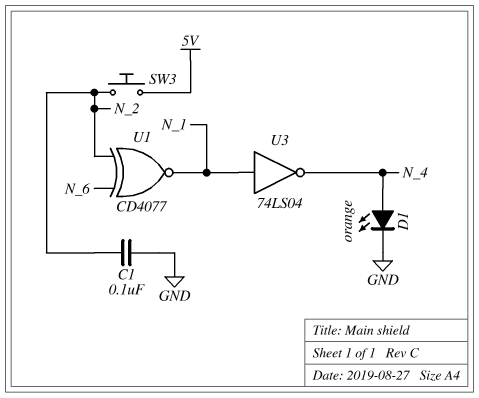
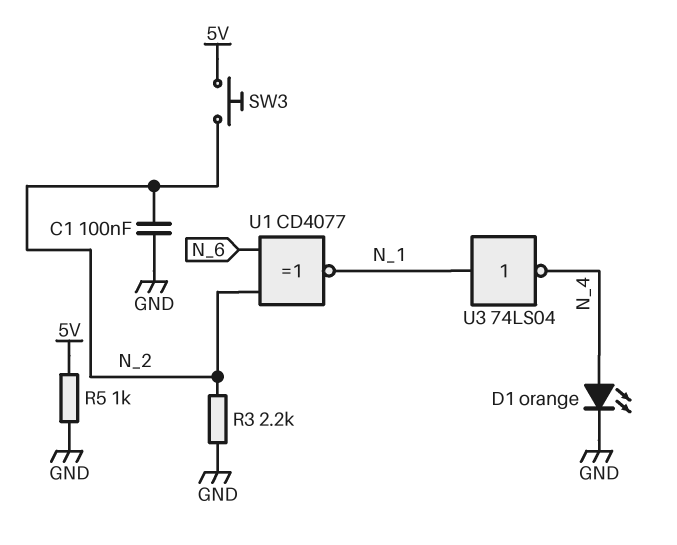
R3: none -> 2.2k (GND, N_2)
R5: none -> 1k (5V, GND)

